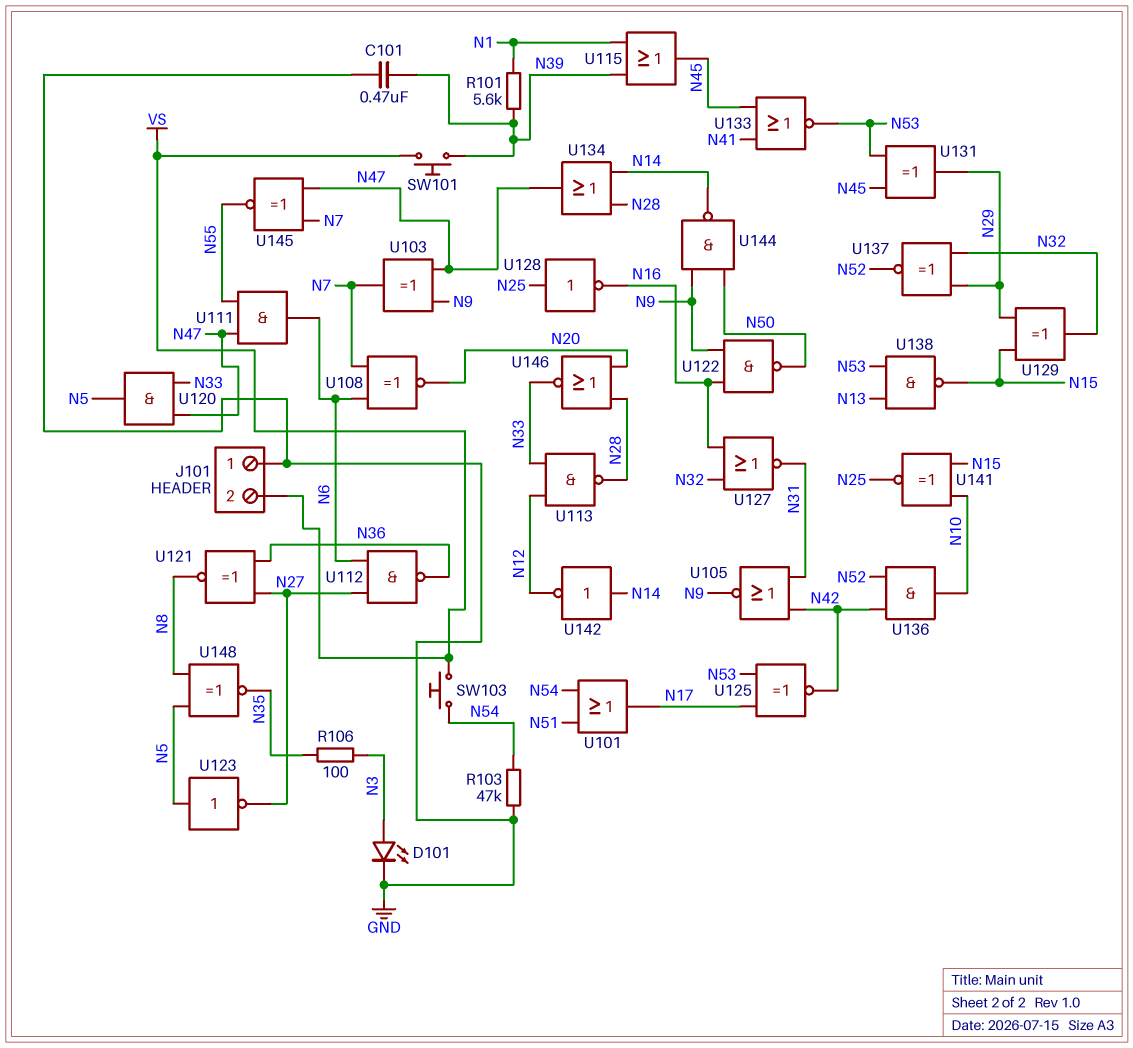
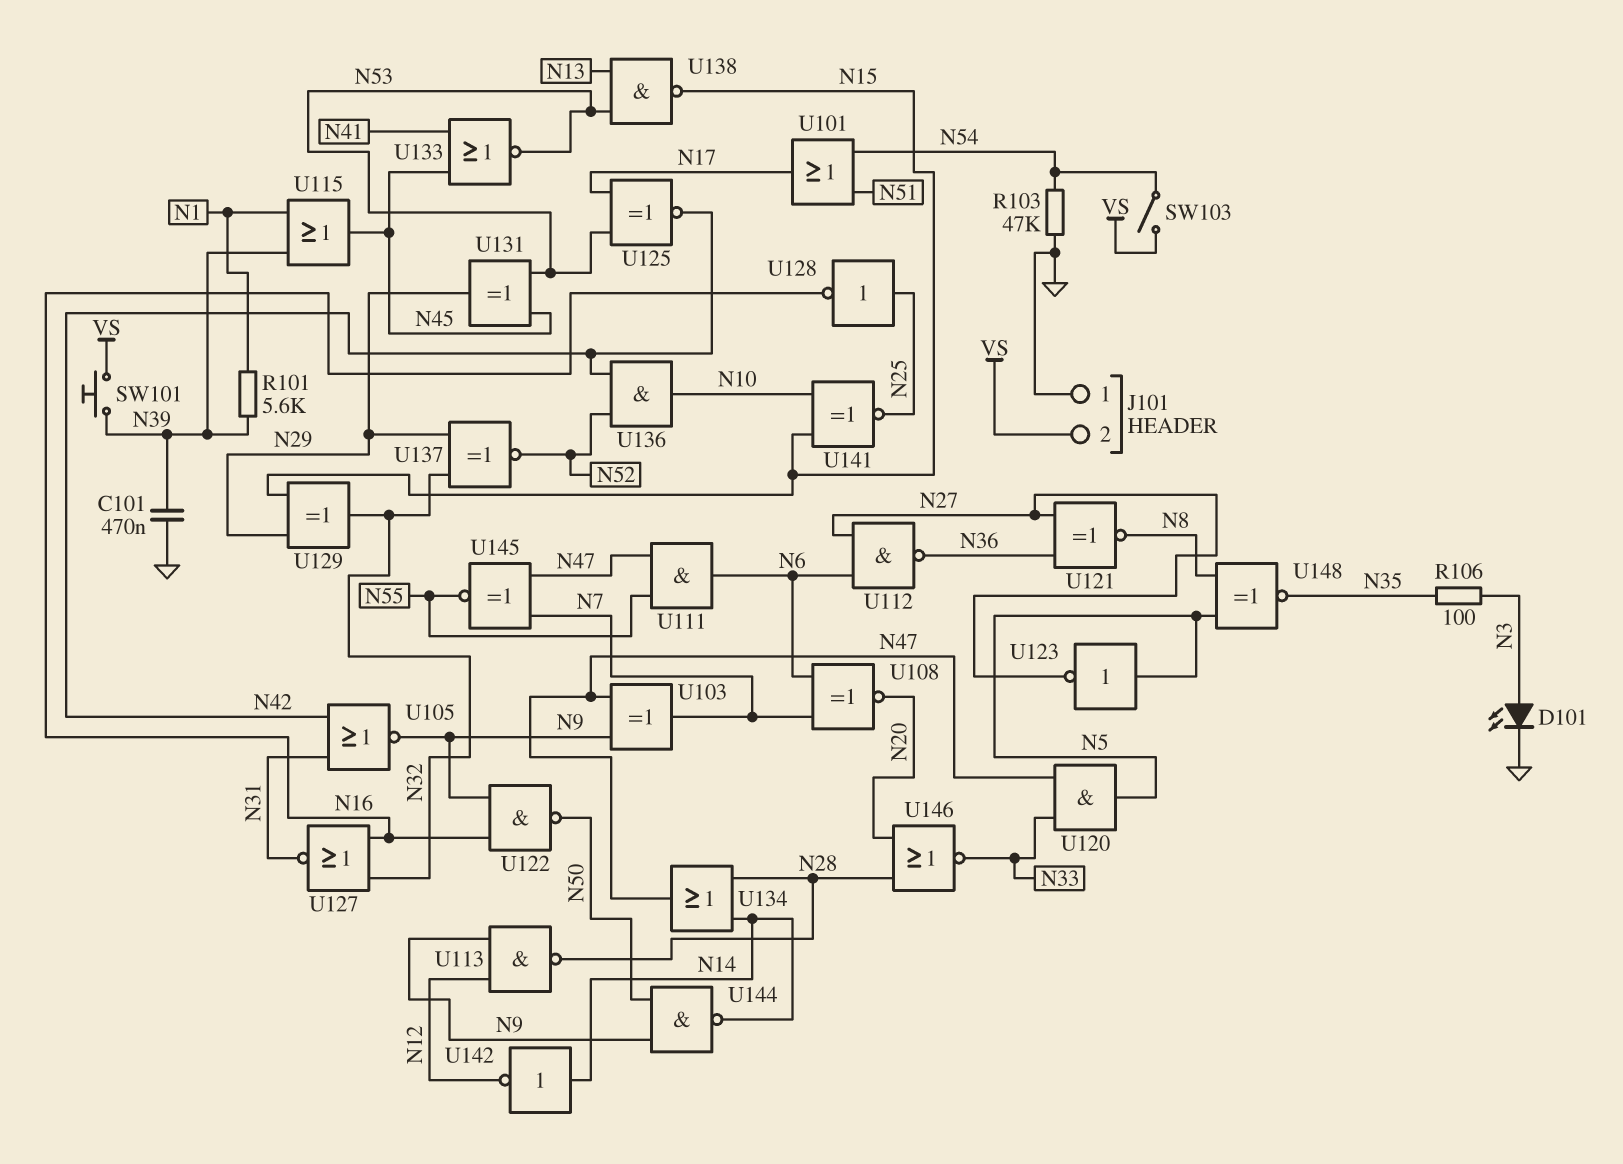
SW103: button (N54, VS) -> switch (N54, VS)
U113: NAND (in N12, in N33, out N28) -> NAND (in N9, in N12, out N28)

